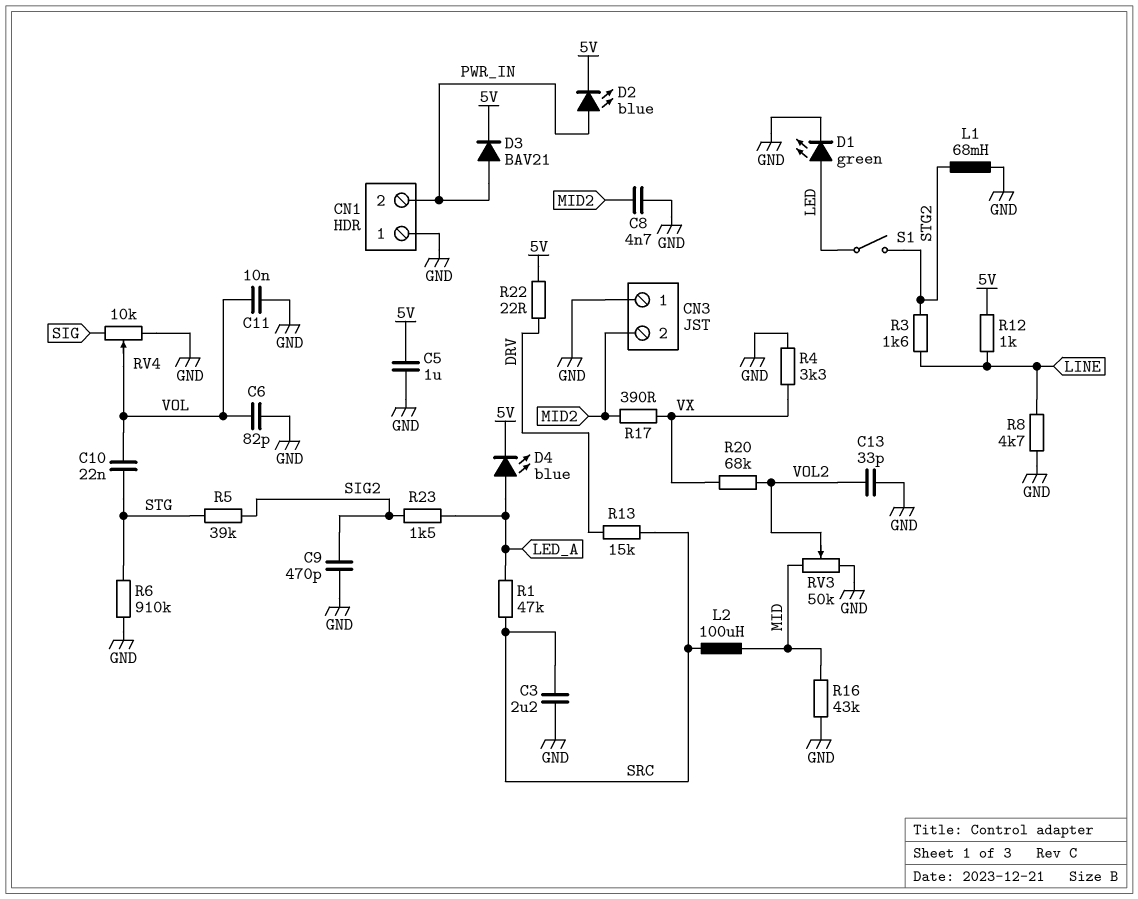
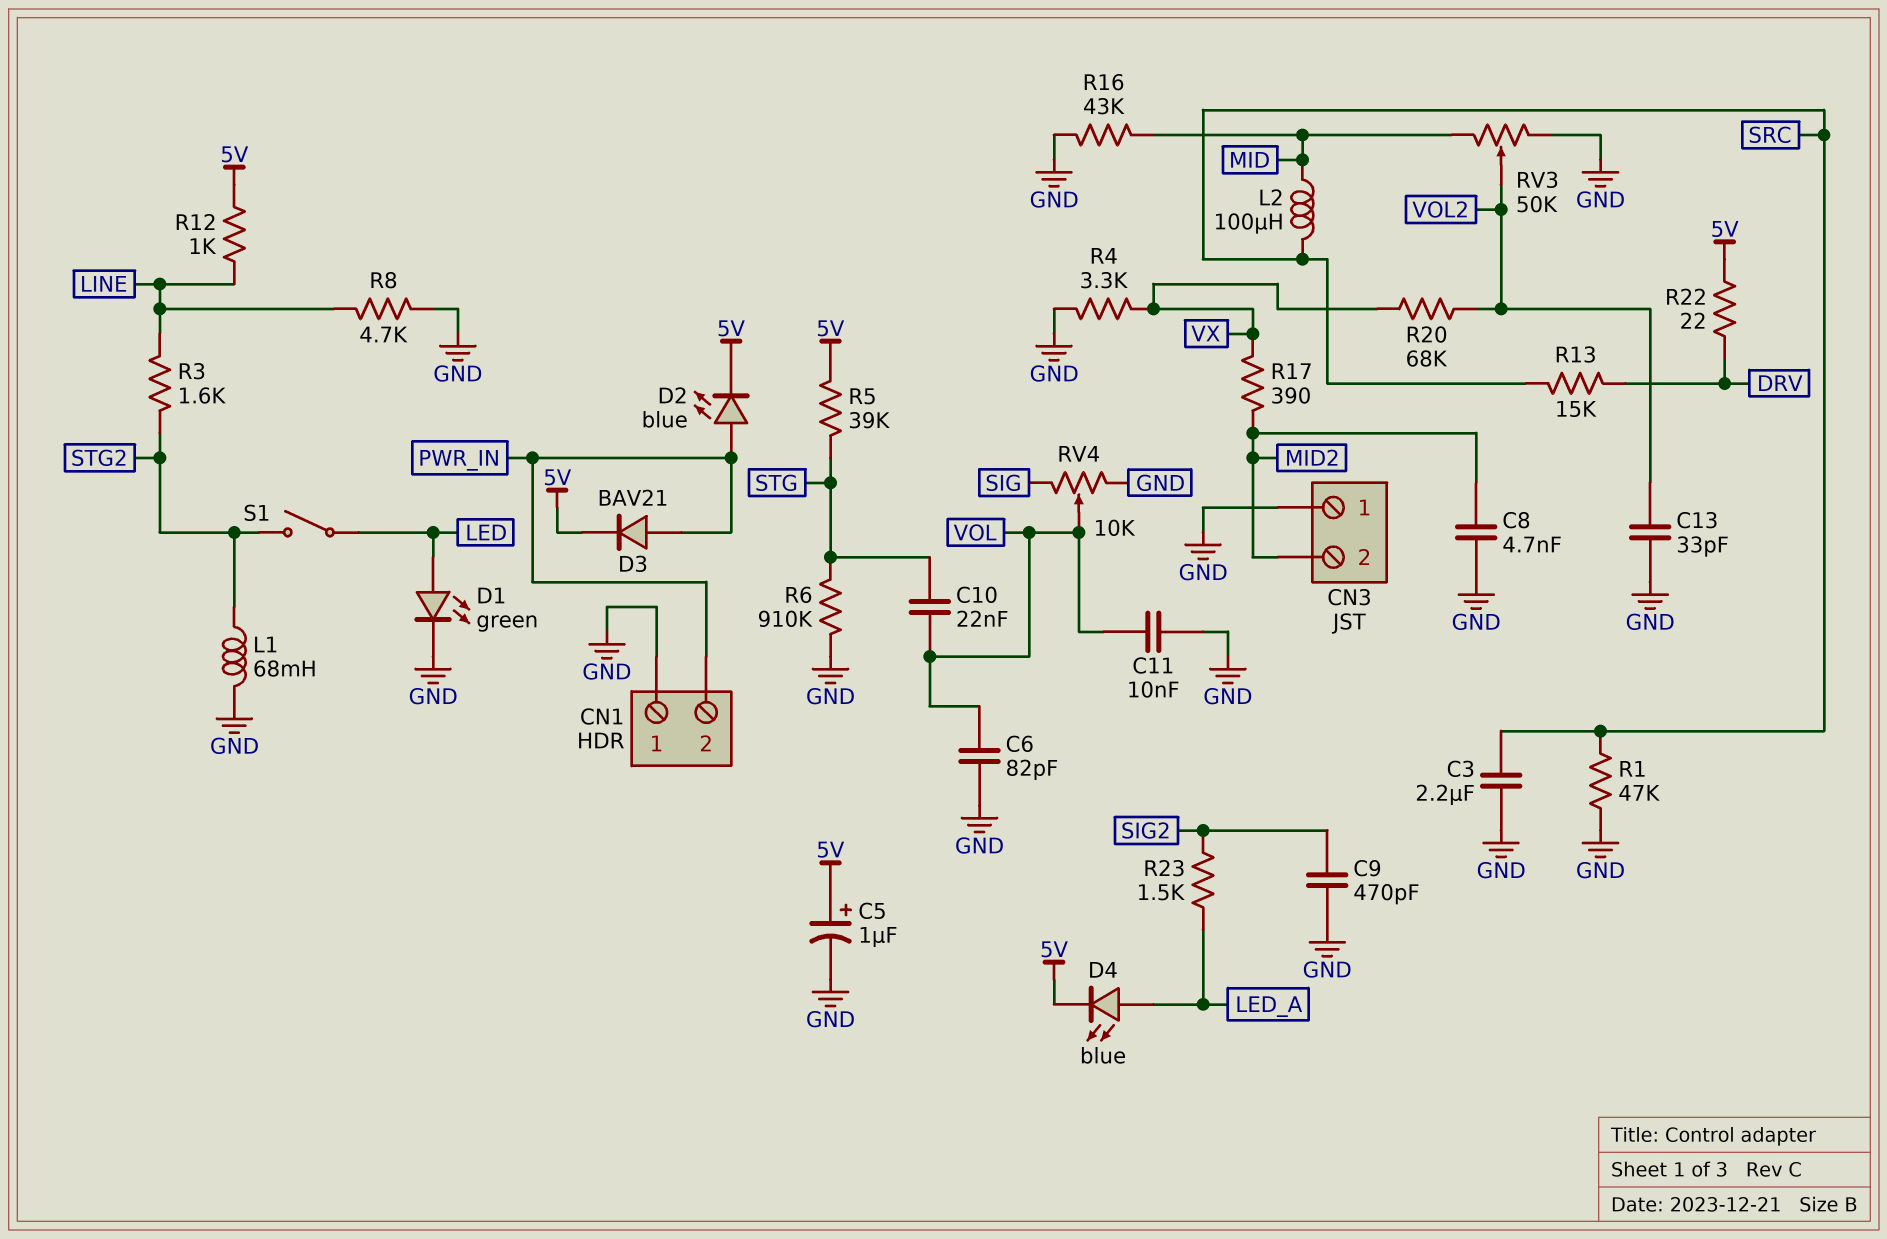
C5: 1uF (5V, GND) -> 1uF (plus 5V, minus GND)
R1: 47k (LED_A, SRC) -> 47k (GND, SRC)
R5: 39k (SIG2, STG) -> 39k (5V, STG)

